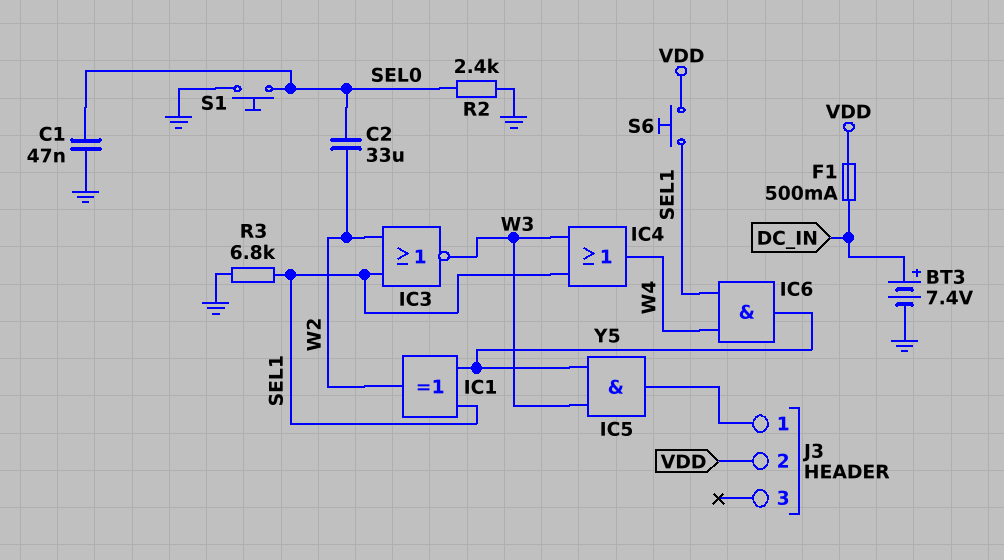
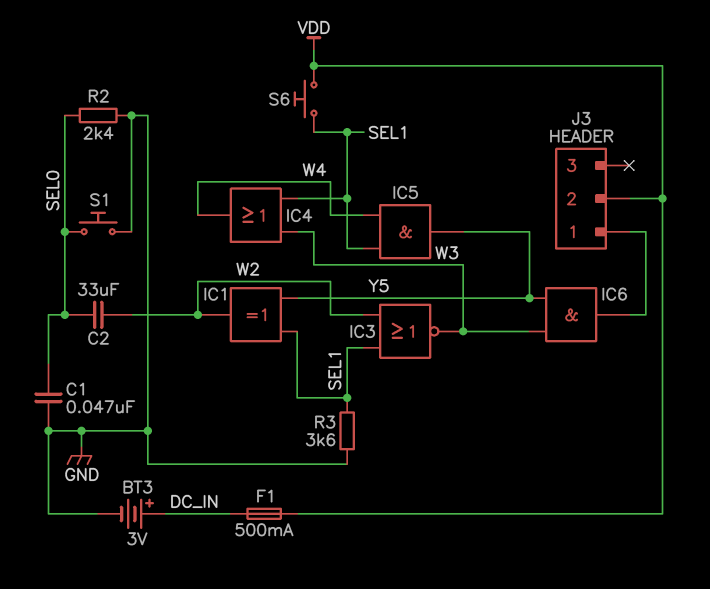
BT3: 7.4V (plus DC_IN, minus GND) -> 3V (plus DC_IN, minus GND)
IC5: AND (in W3, in Y5, out J3/1) -> AND (in SEL1, in W4, out Y5)
IC6: AND (in SEL1, in W4, out Y5) -> AND (in W3, in Y5, out J3/1)
R3: 6.8k (GND, SEL1) -> 3.6k (GND, SEL1)

